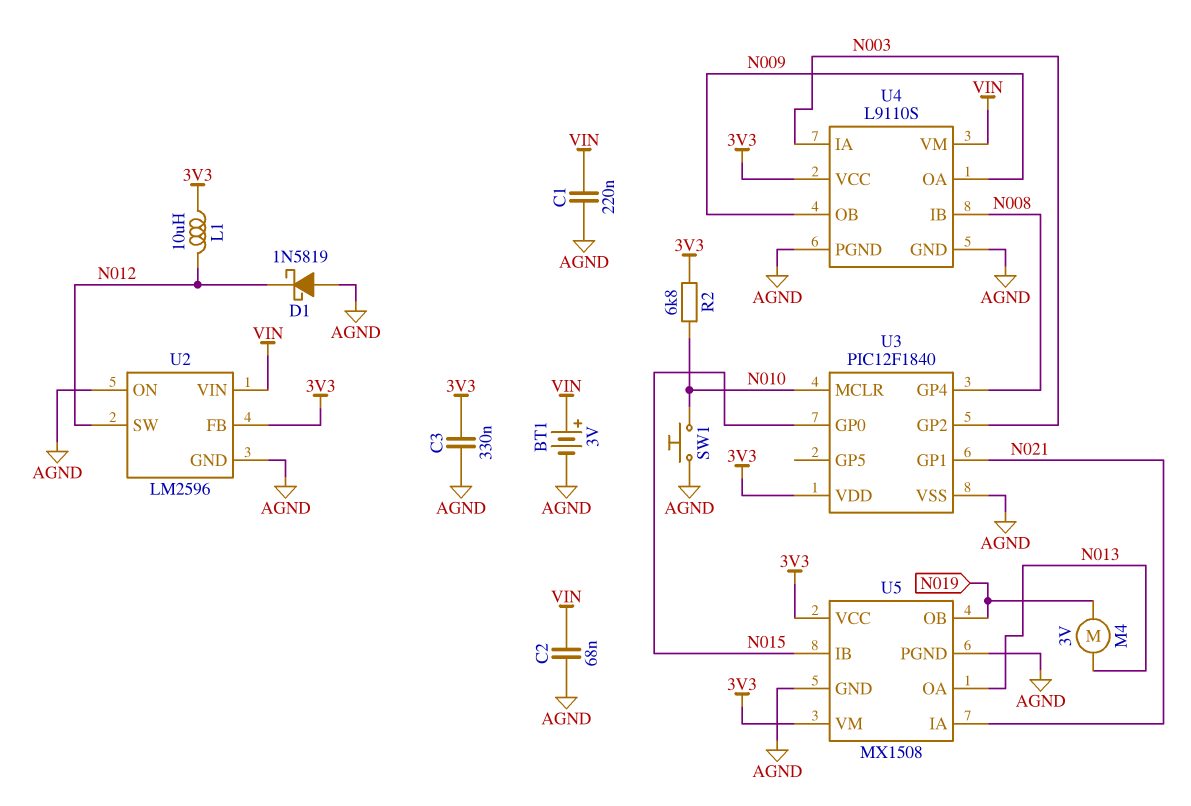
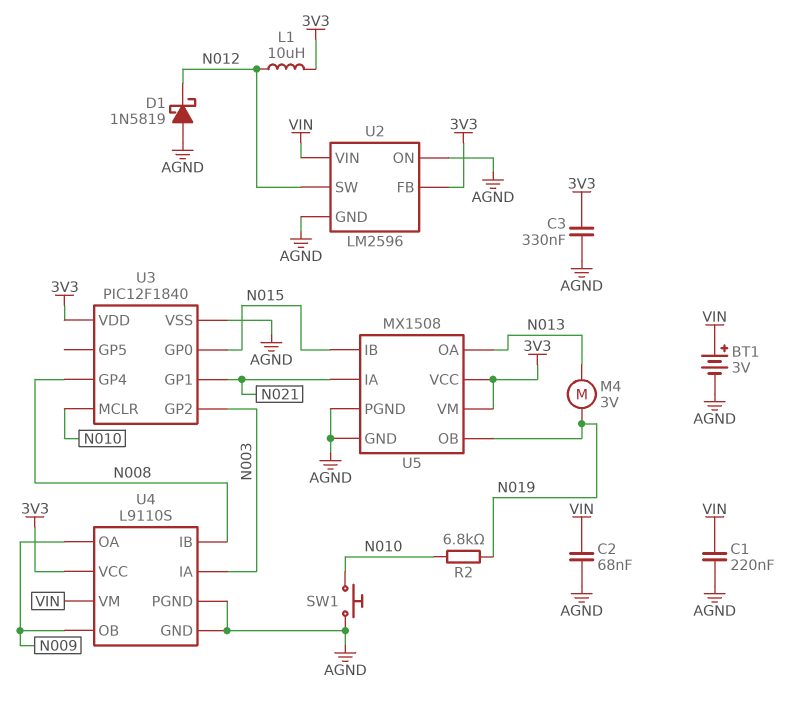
R2: 6.8k (3V3, N010) -> 6.8k (N010, N019)

